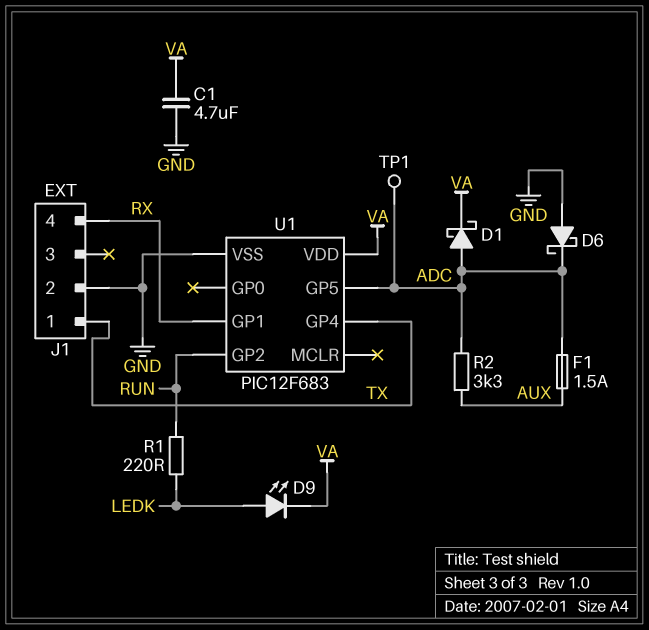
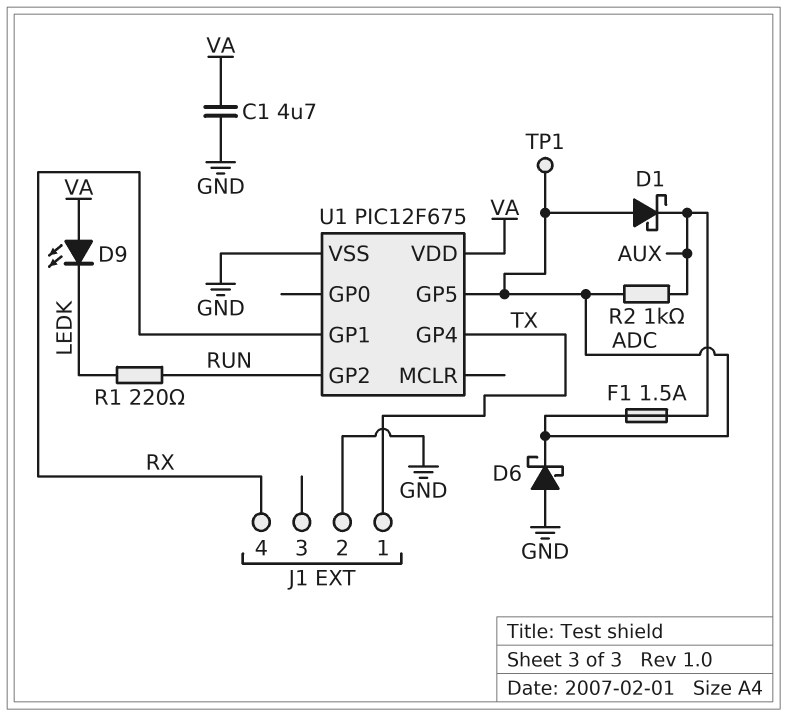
D1: schottky (A ADC, K VA) -> schottky (A ADC, K AUX)
D9: LED (A LEDK, K VA) -> LED (A VA, K LEDK)
R2: 3.3k (ADC, AUX) -> 1k (ADC, AUX)
U1: PIC12F683 -> PIC12F675

